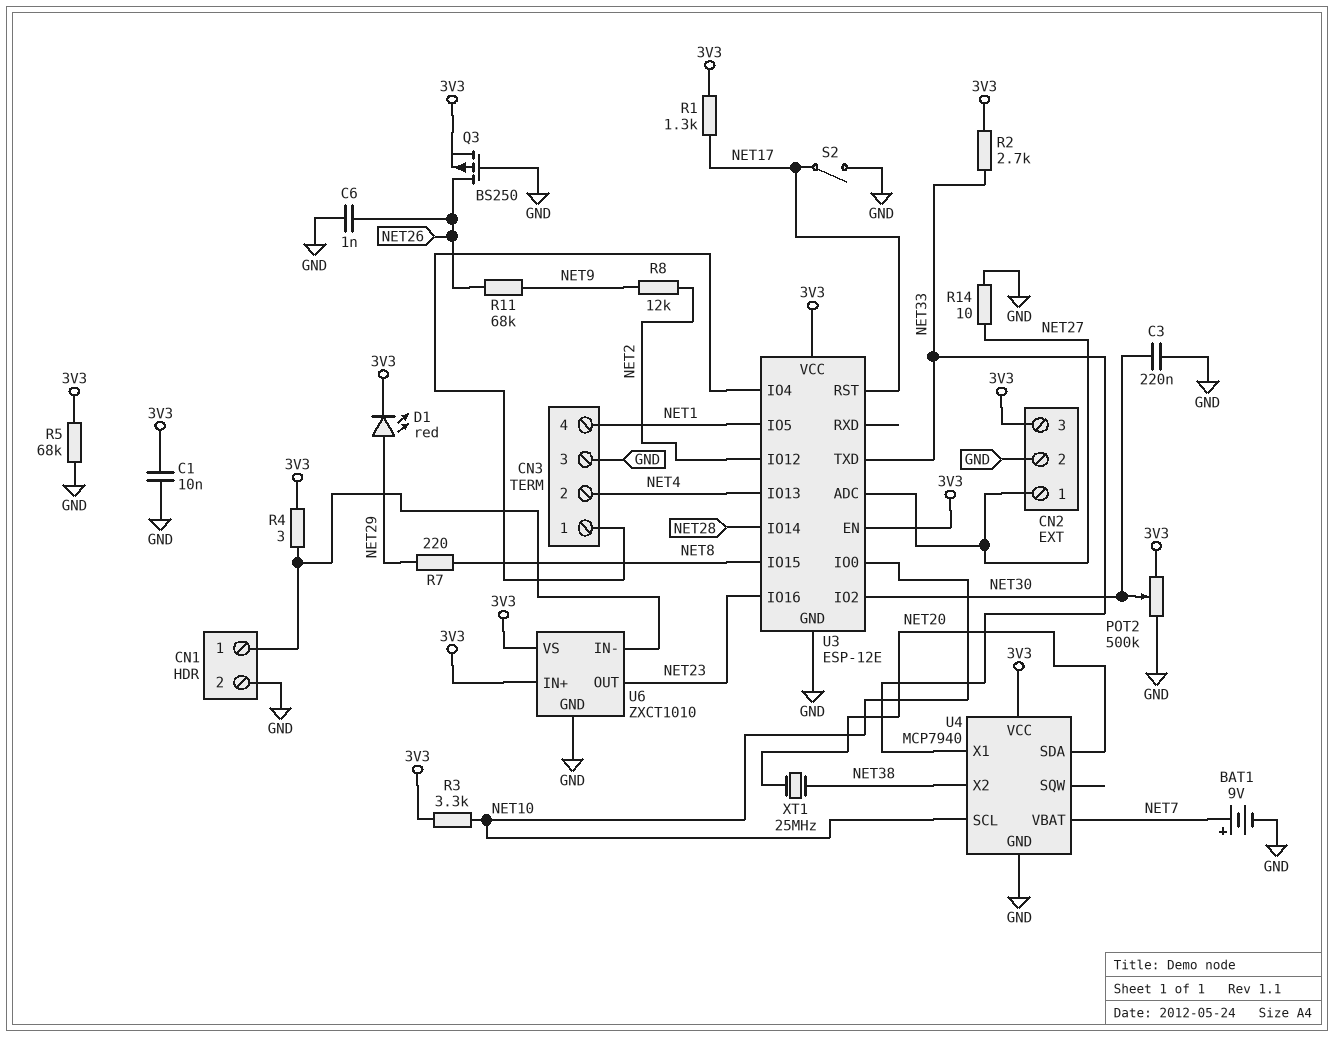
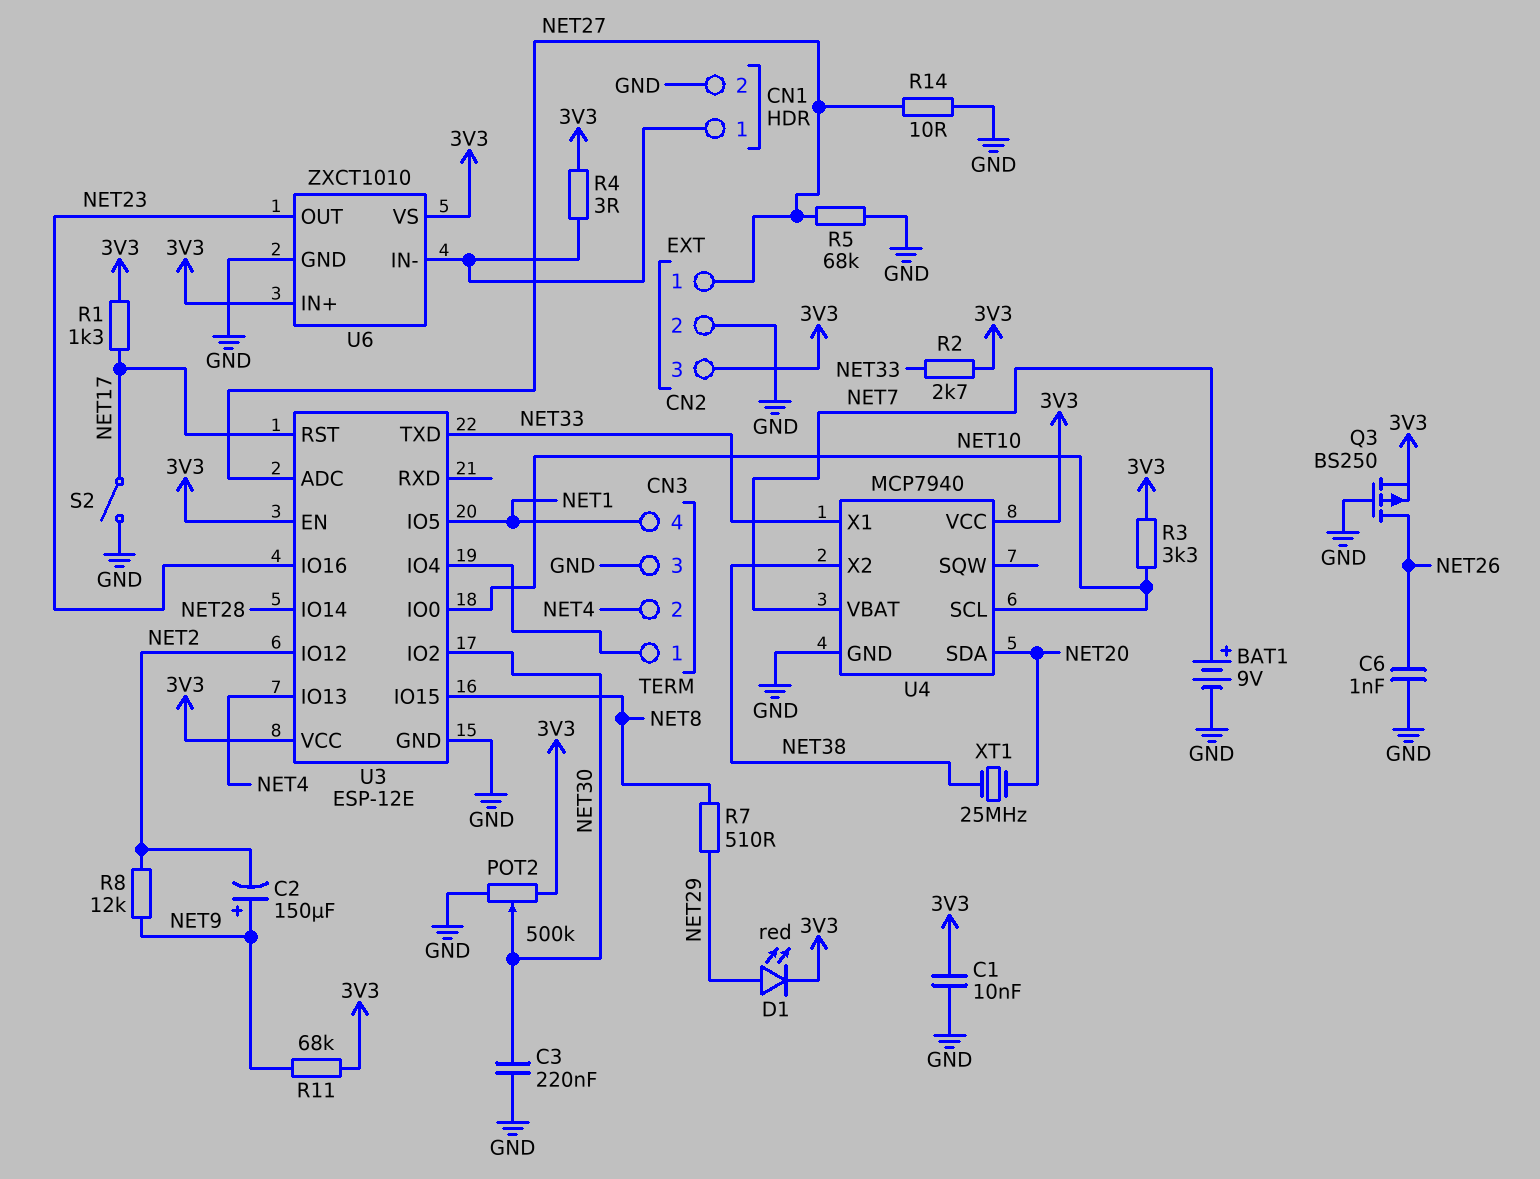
C2: none -> 150uF (plus NET9, minus NET2)
R5: 68k (3V3, GND) -> 68k (GND, NET27)
R7: 220 (NET8, NET29) -> 510 (NET8, NET29)
R11: 68k (NET9, NET26) -> 68k (3V3, NET9)

